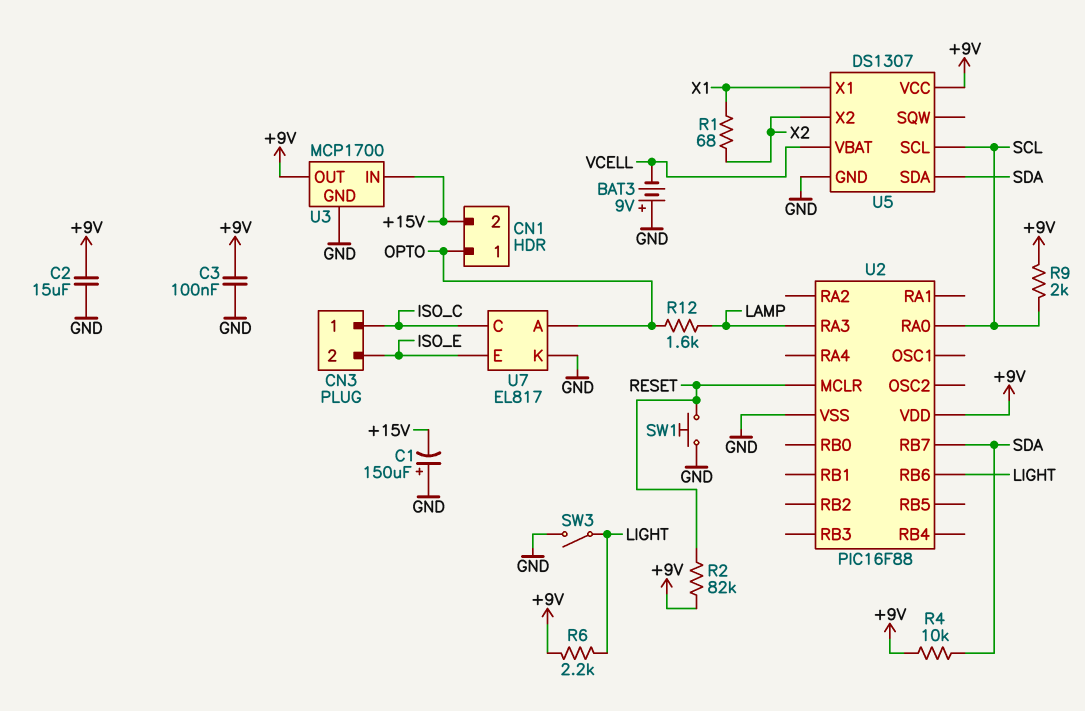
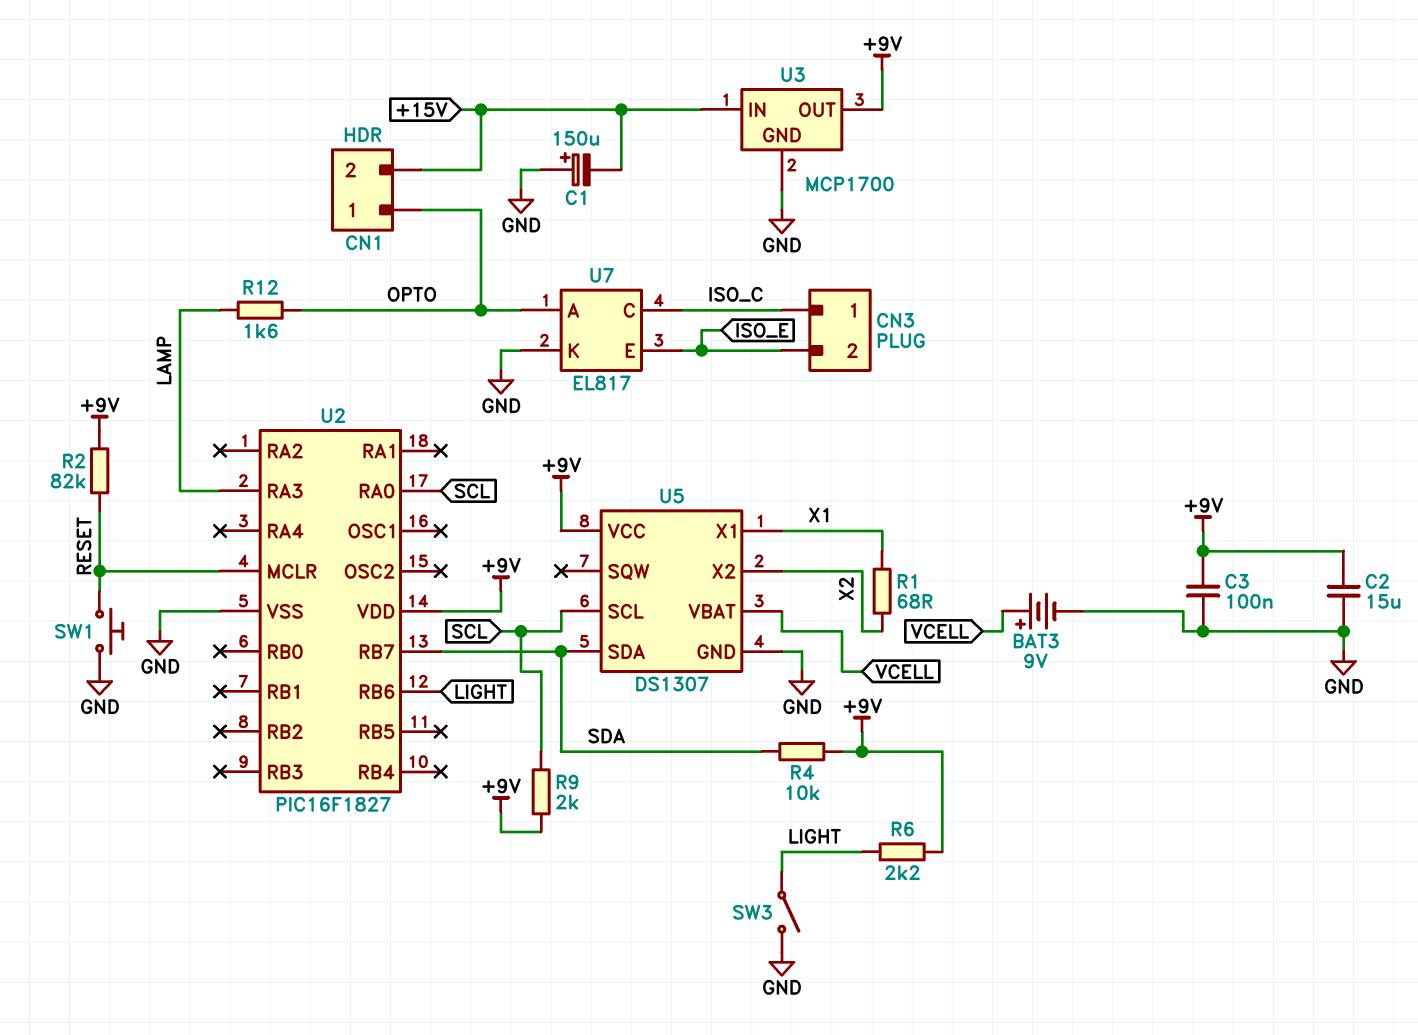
BAT3: 9V (plus GND, minus VCELL) -> 9V (plus VCELL, minus GND)
U2: PIC16F88 -> PIC16F1827

